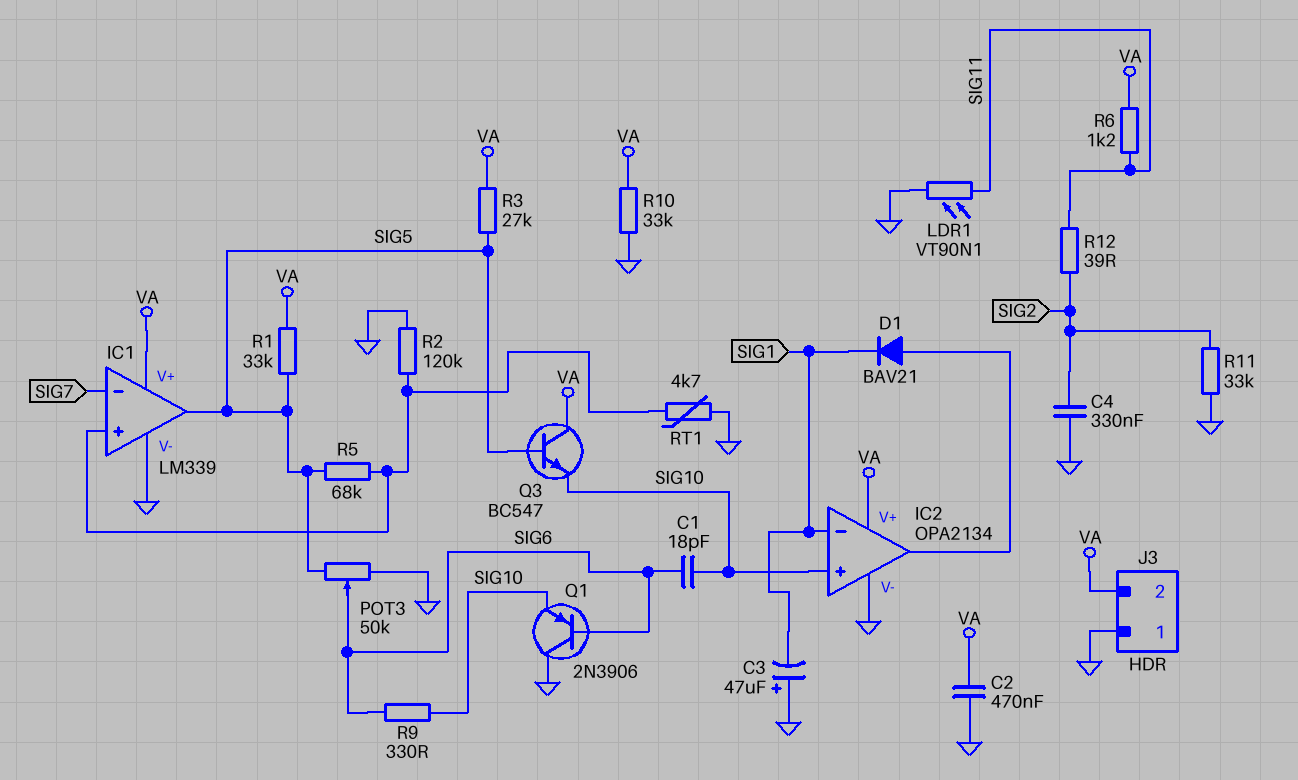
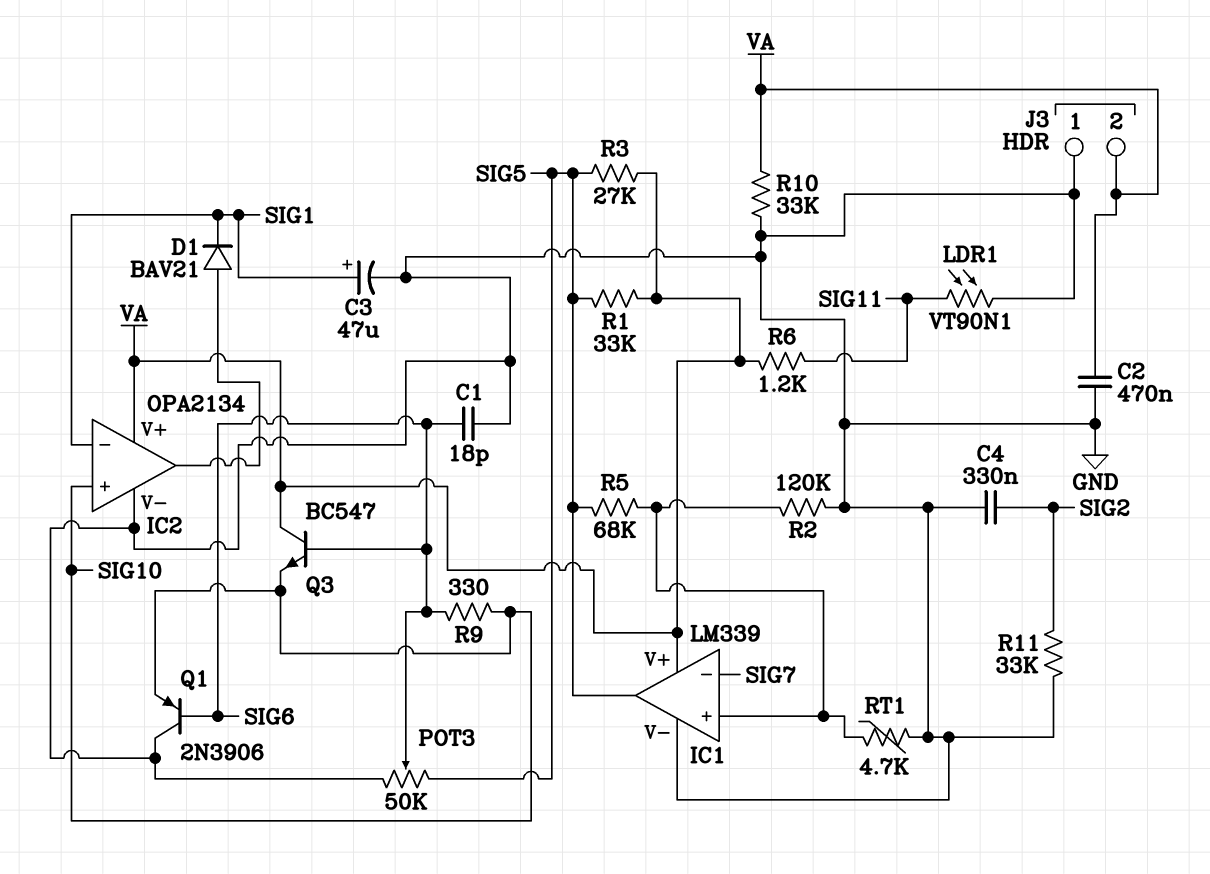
C1: 18pF (SIG6, SIG10) -> 18pF (GND, SIG6)
C3: 47uF (plus GND, minus SIG1) -> 47uF (plus SIG1, minus GND)
Q3: NPN BC547 (B SIG5, C VA, E SIG10) -> NPN BC547 (B SIG6, C VA, E SIG10)
R12: 39 (SIG2, SIG11) -> none

